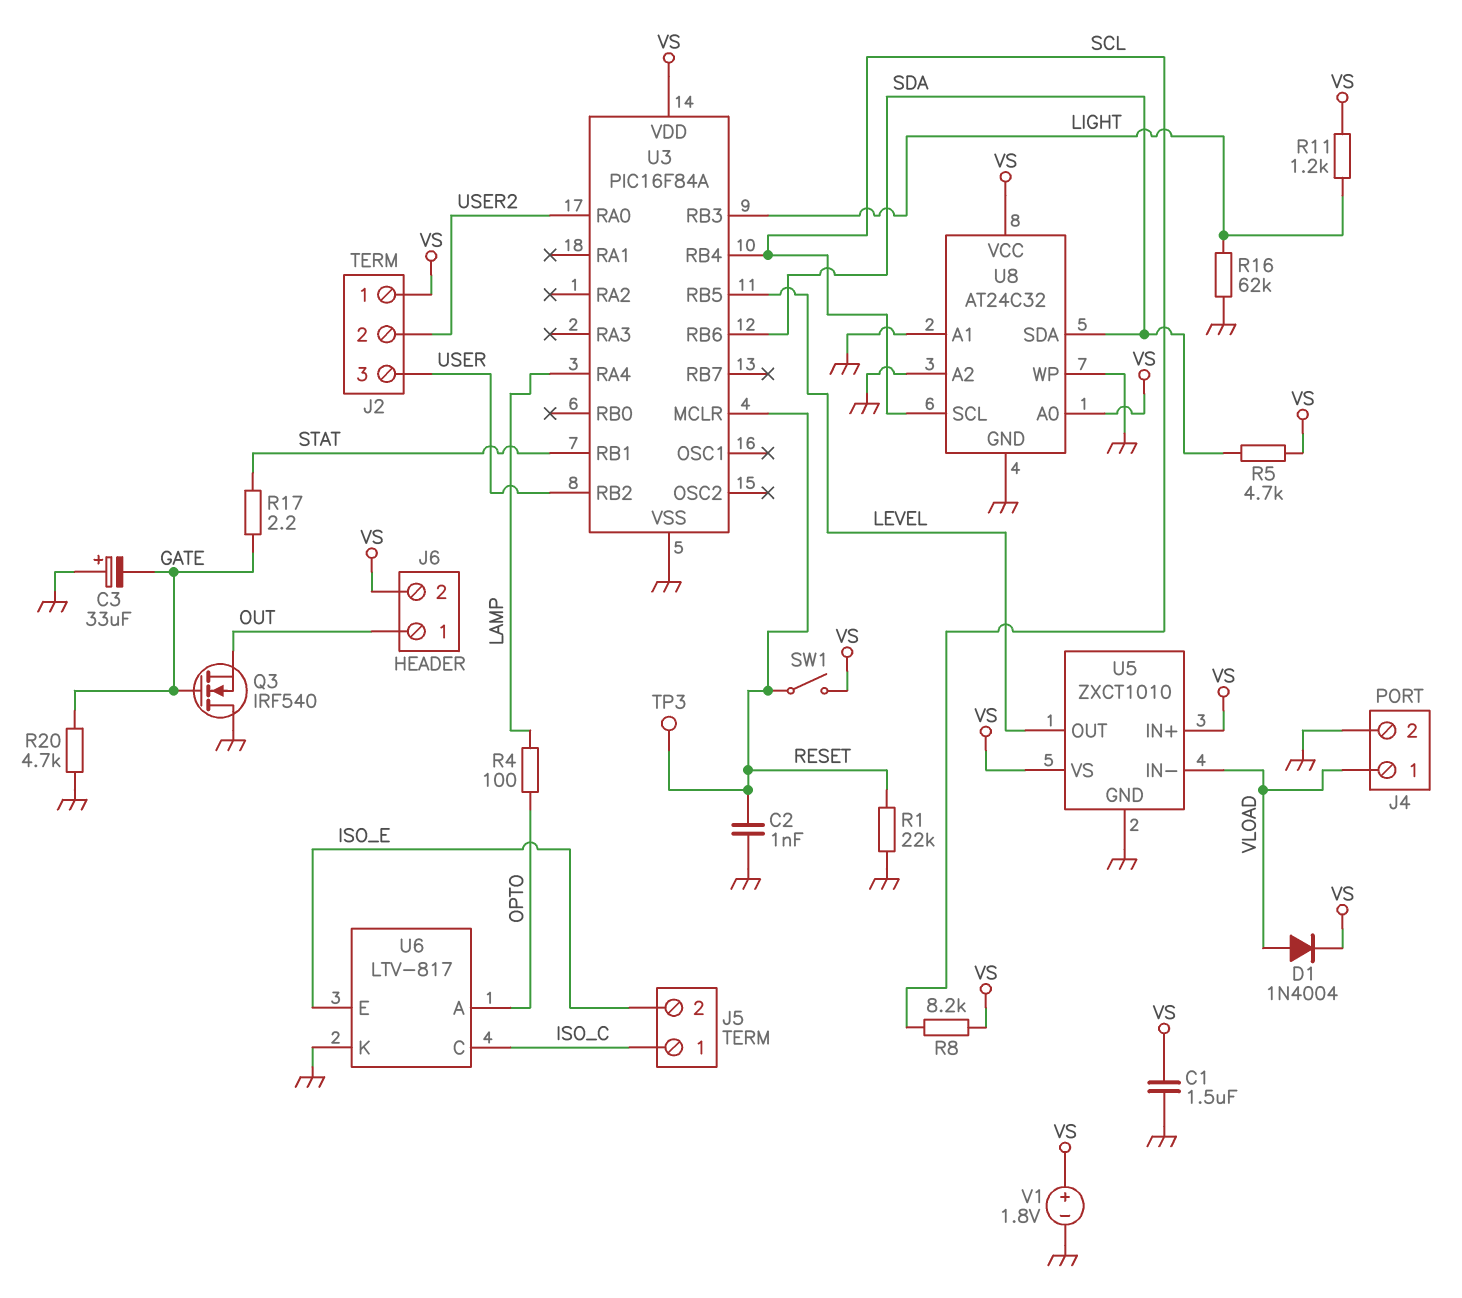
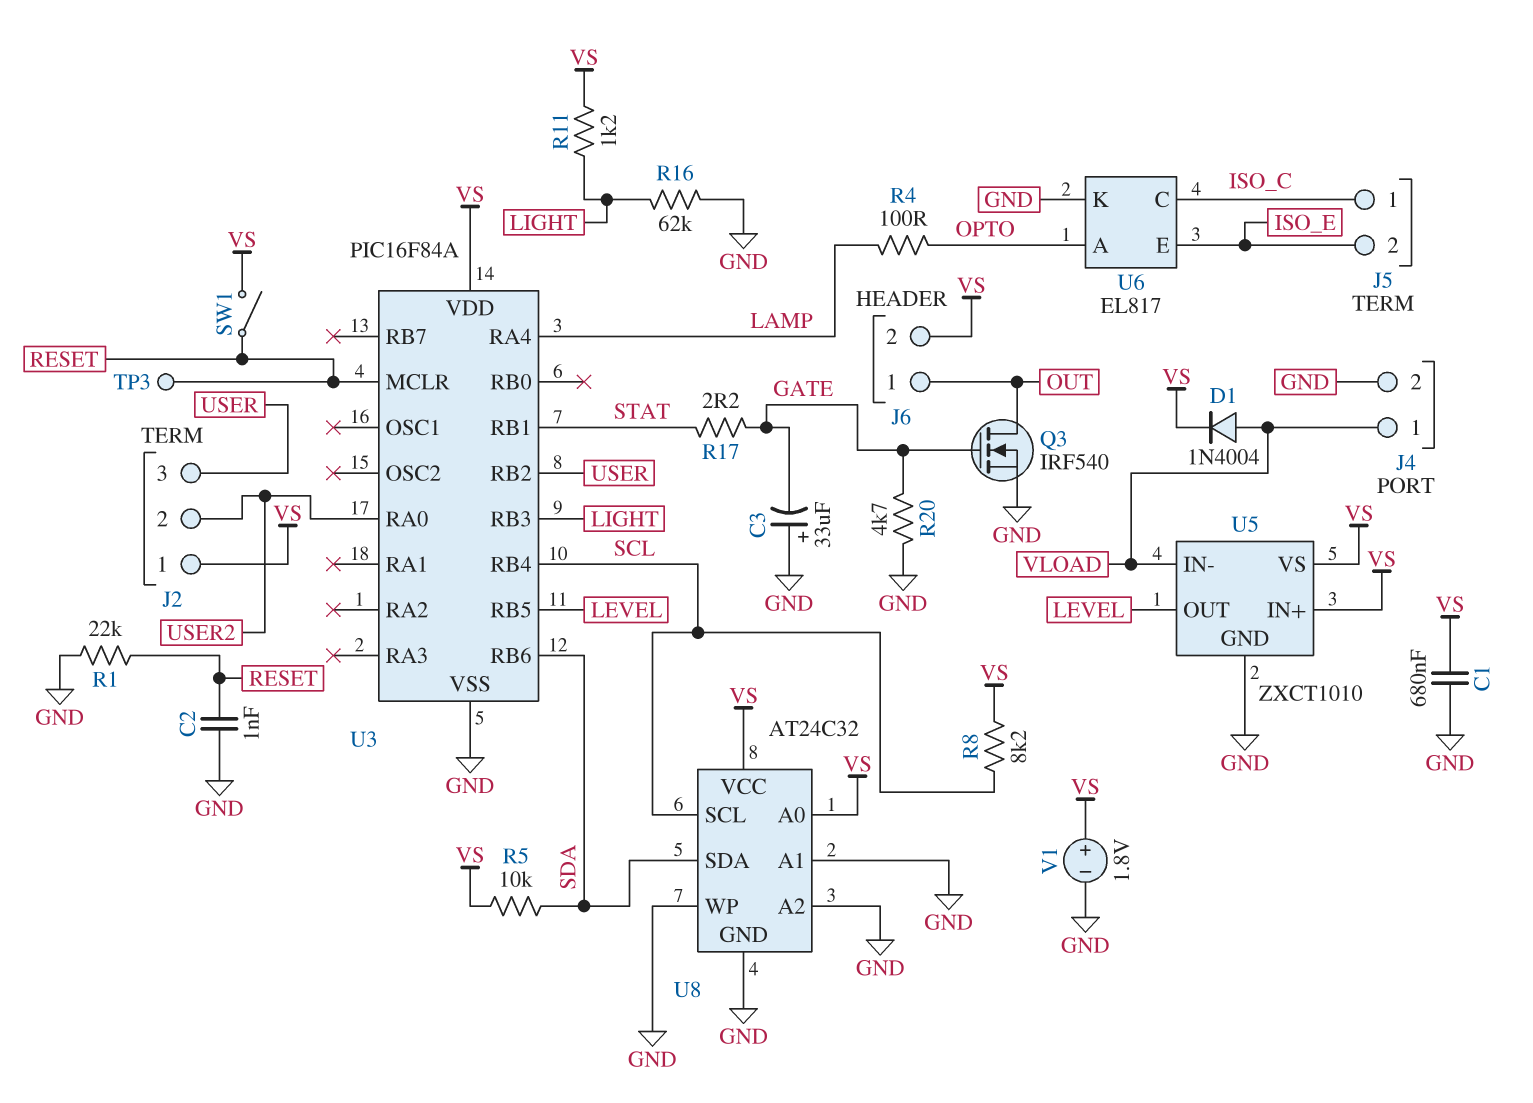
C1: 1.5uF (GND, VS) -> 680nF (GND, VS)
Q3: NMOS IRF540 (G GATE, D GND, S OUT) -> NMOS IRF540 (G GATE, D OUT, S GND)
R5: 4.7k (SDA, VS) -> 10k (SDA, VS)
U6: LTV-817 -> EL817

